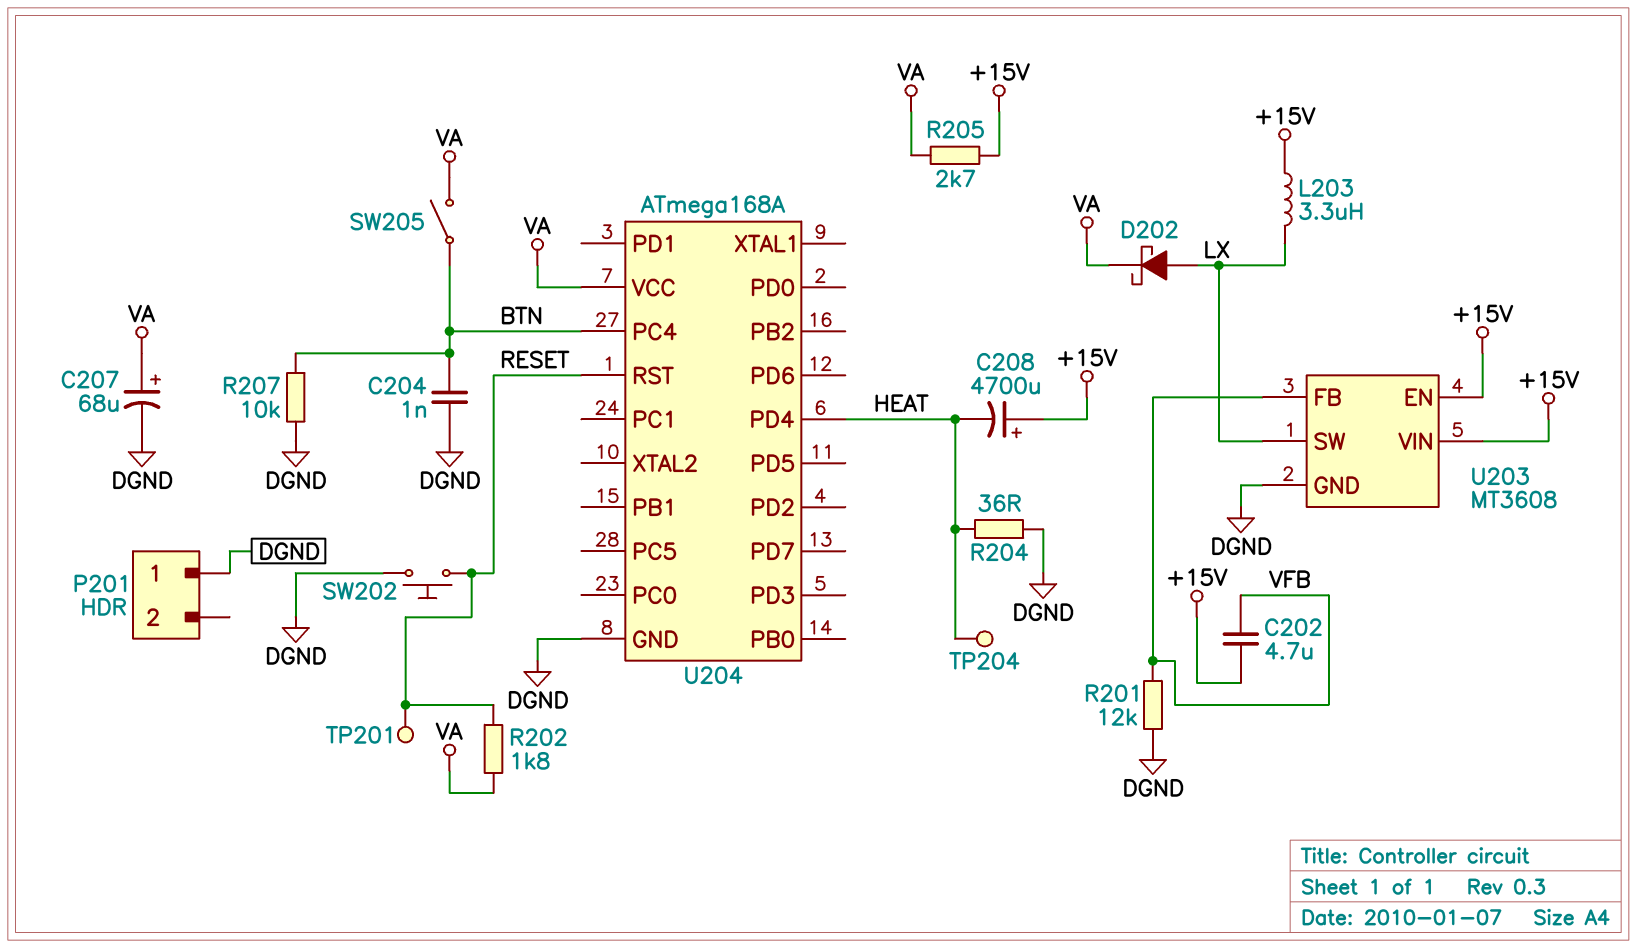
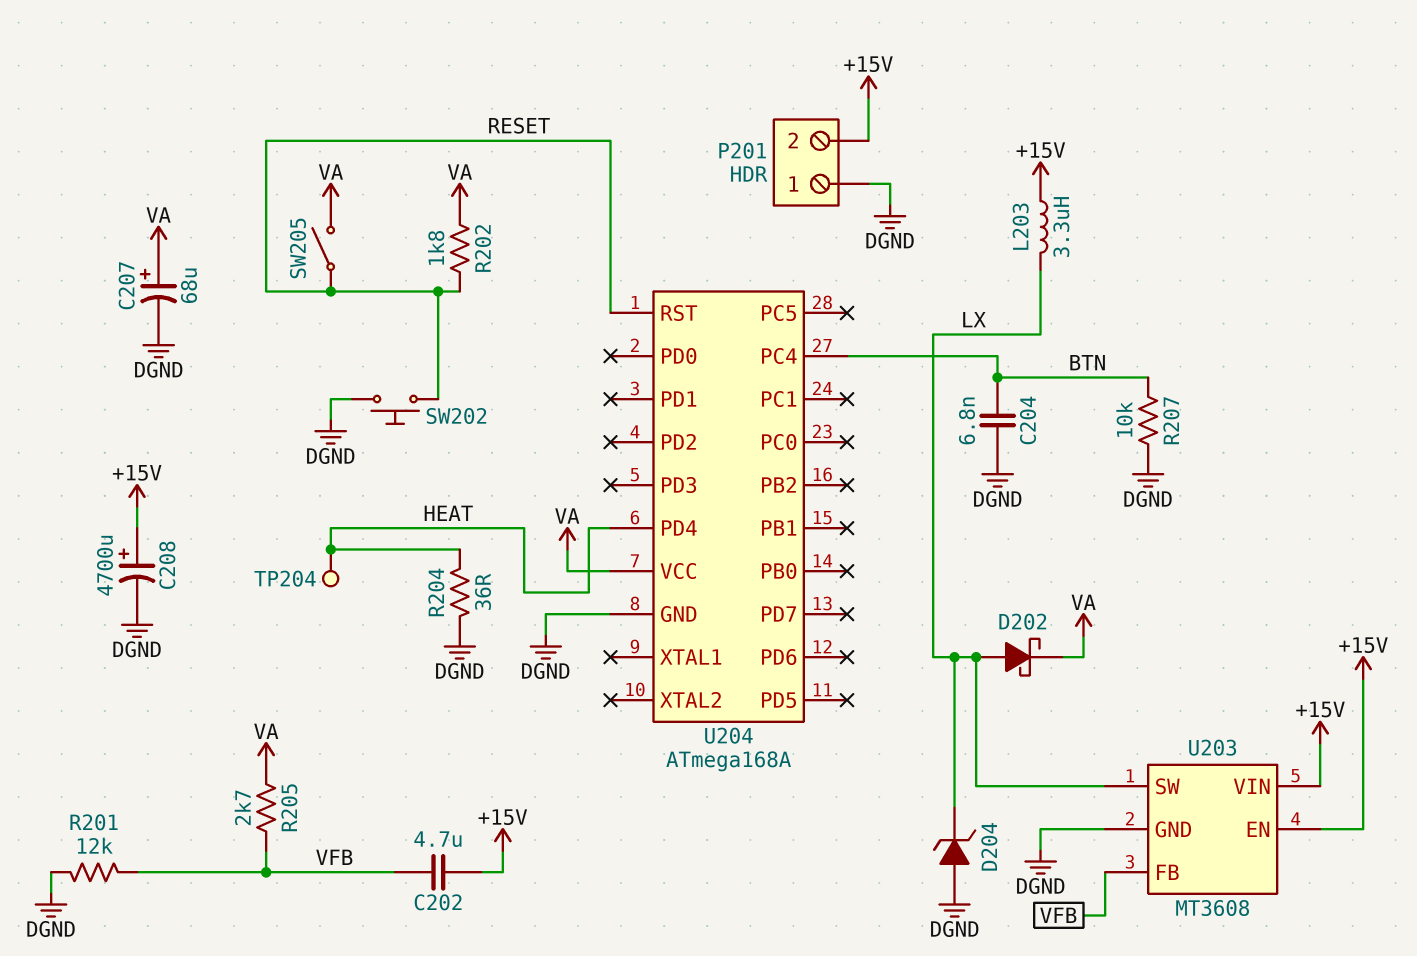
C204: 1nF (BTN, DGND) -> 6.8nF (BTN, DGND)
C208: 4700uF (plus +15V, minus HEAT) -> 4700uF (plus +15V, minus DGND)
D204: none -> zener (A DGND, K LX)
P201 pin 2: none -> +15V
R205: 2.7k (+15V, VA) -> 2.7k (VA, VFB)
SW205: switch (BTN, VA) -> switch (RESET, VA)
TP201: test point (RESET) -> none

